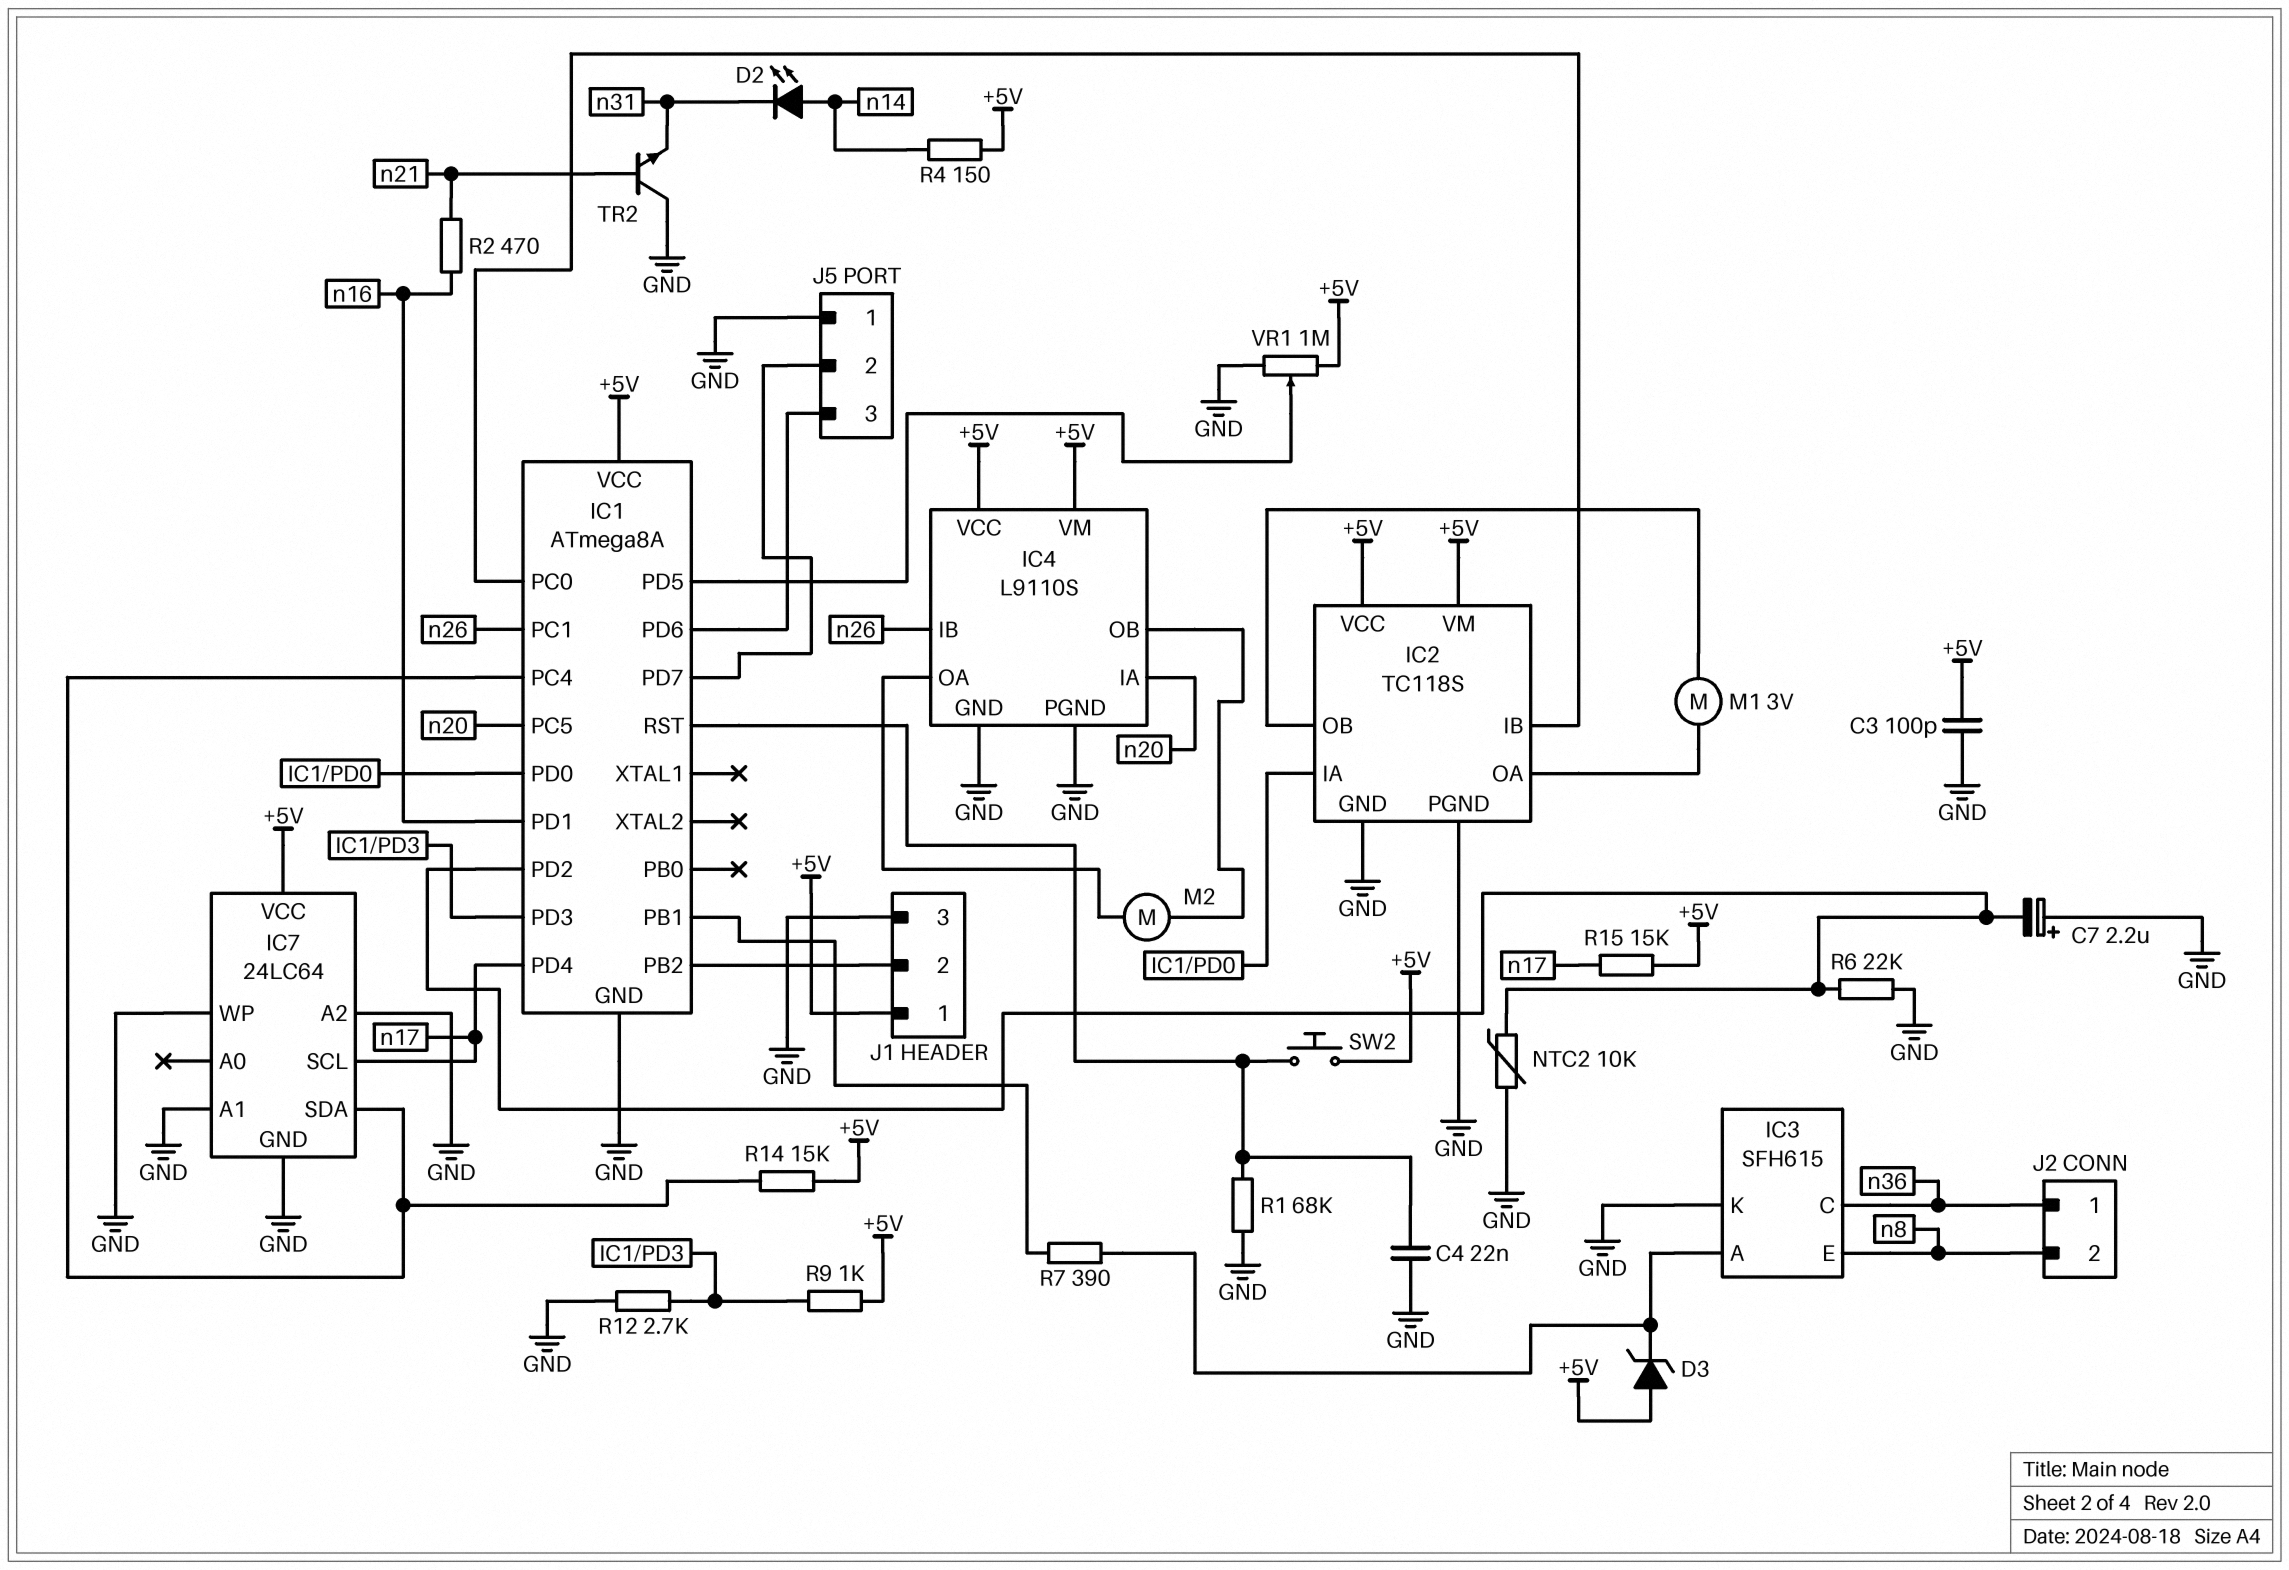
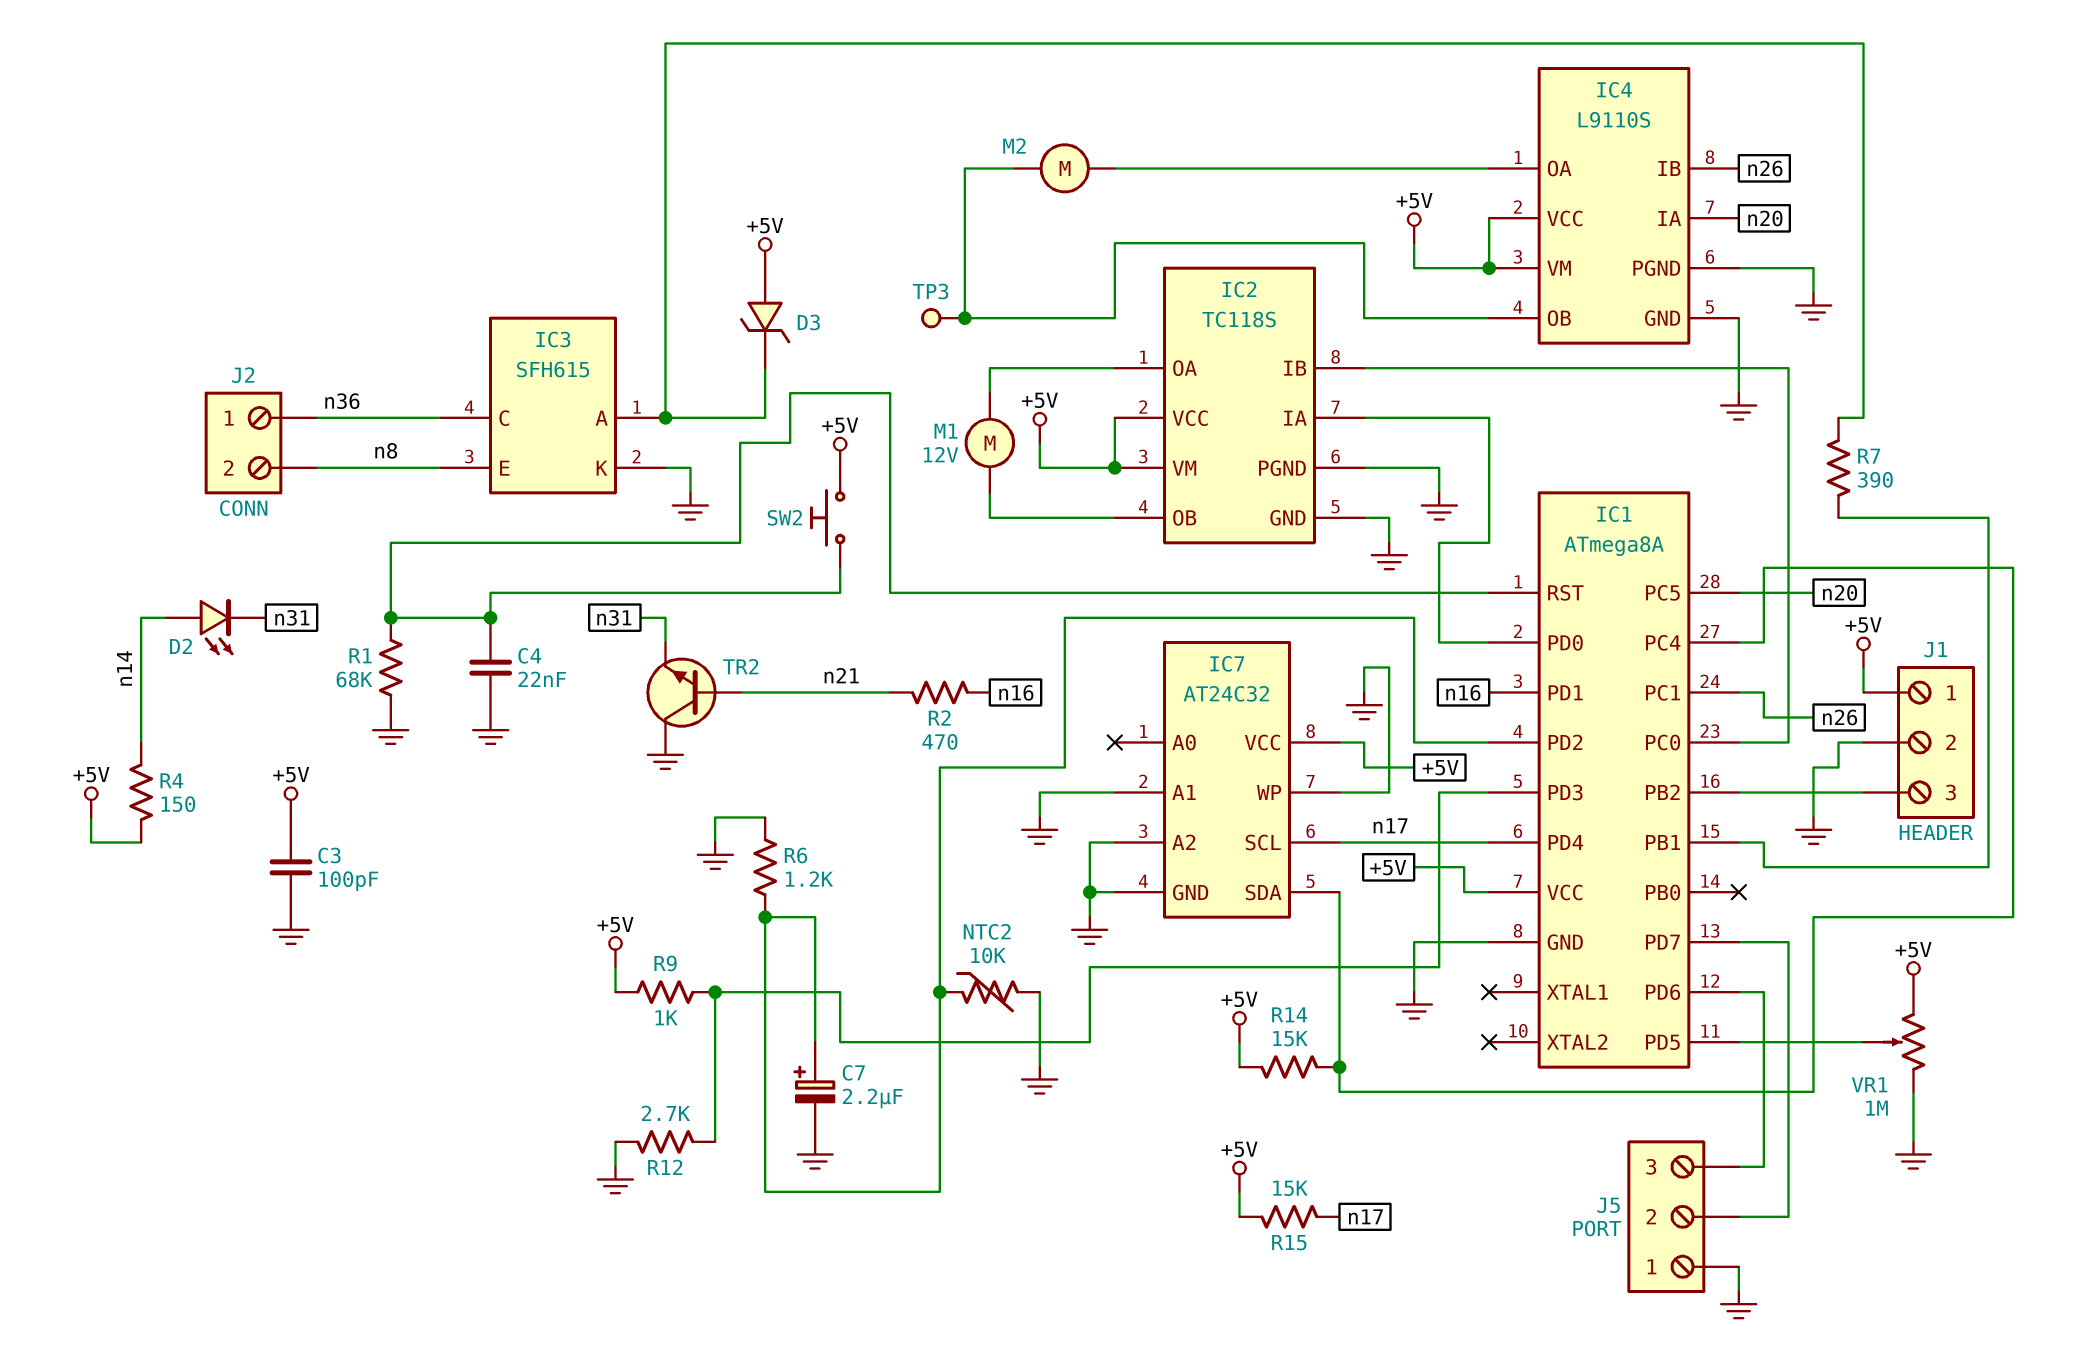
C7: 2.2uF (plus GND, minus IC1/PD2) -> 2.2uF (plus IC1/PD2, minus GND)
IC7: 24LC64 -> AT24C32
J1 pin 2: IC1/PB2 -> GND
J1 pin 3: GND -> IC1/PB2
M1: motor 3V (IC2/OA, IC2/OB) -> motor 12V (IC2/OA, IC2/OB)
R6: 22k (GND, IC1/PD2) -> 1.2k (GND, IC1/PD2)
TP3: none -> test point (IC4/OB)

